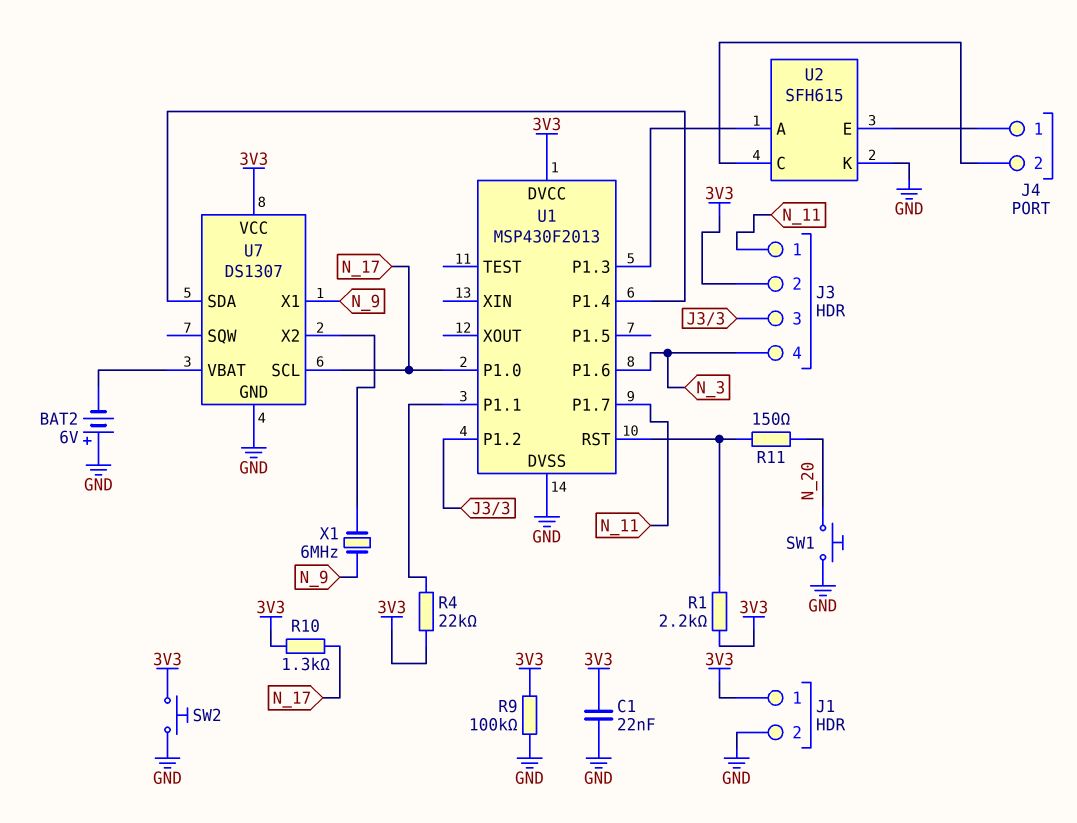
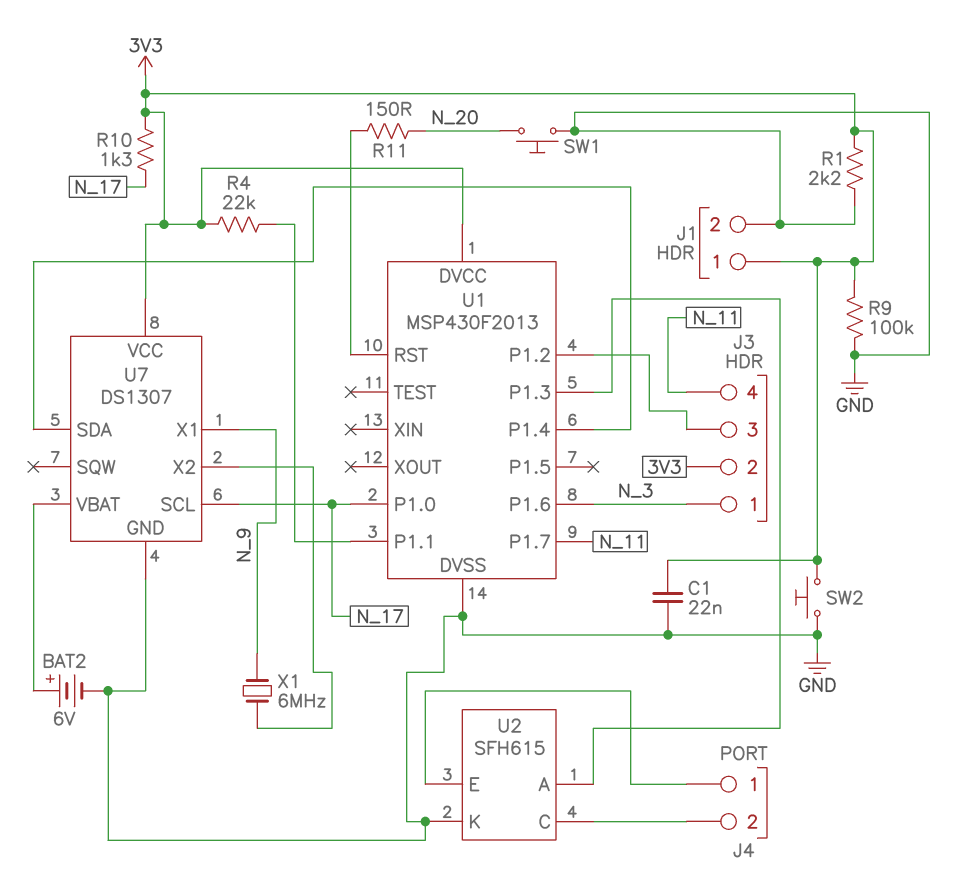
BAT2: 6V (plus GND, minus U7/VBAT) -> 6V (plus U7/VBAT, minus GND)
J3 pin 1: N_11 -> N_3
J3 pin 4: N_3 -> N_11
R1: 2.2k (3V3, U1/RST) -> 2.2k (3V3, GND)

